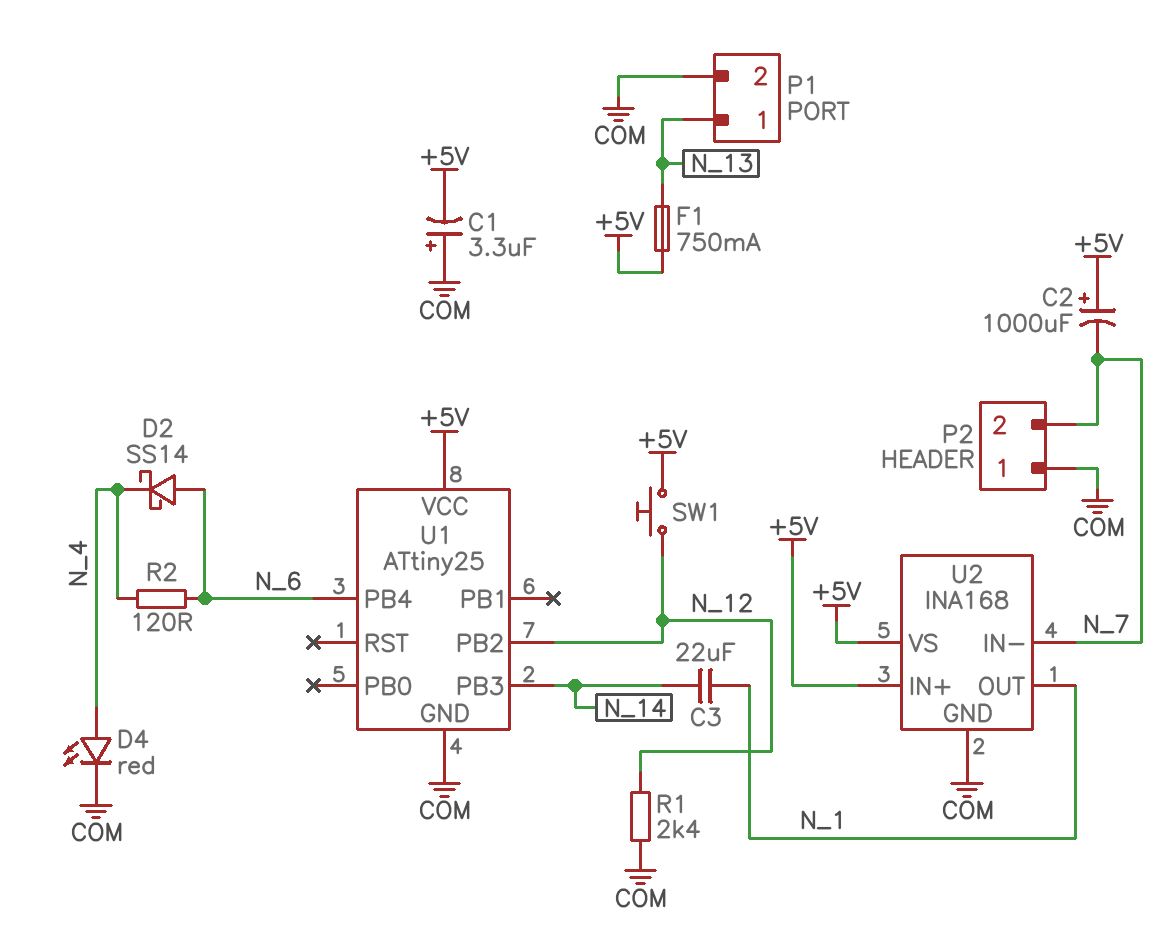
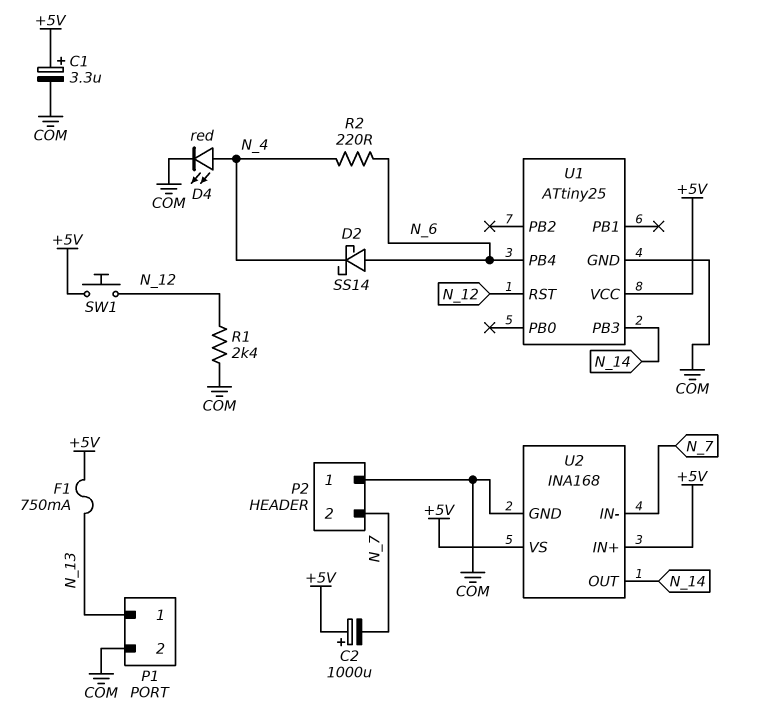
C1: 3.3uF (plus COM, minus +5V) -> 3.3uF (plus +5V, minus COM)
C3: 22uF (N_1, N_14) -> none
R2: 120 (N_4, N_6) -> 220 (N_4, N_6)
U1 pin PB2: N_12 -> none
U1 pin RST: none -> N_12
U2 pin OUT: N_1 -> N_14

